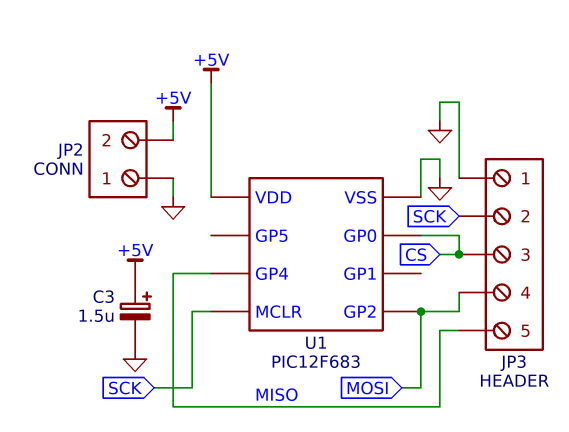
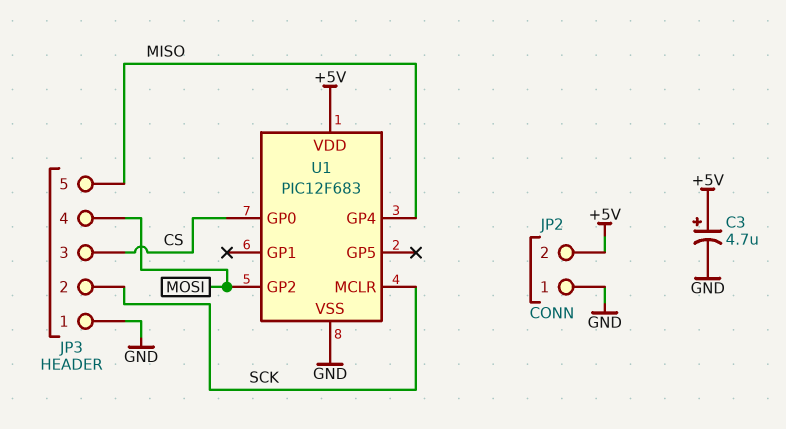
C3: 1.5uF (plus +5V, minus GND) -> 4.7uF (plus +5V, minus GND)

